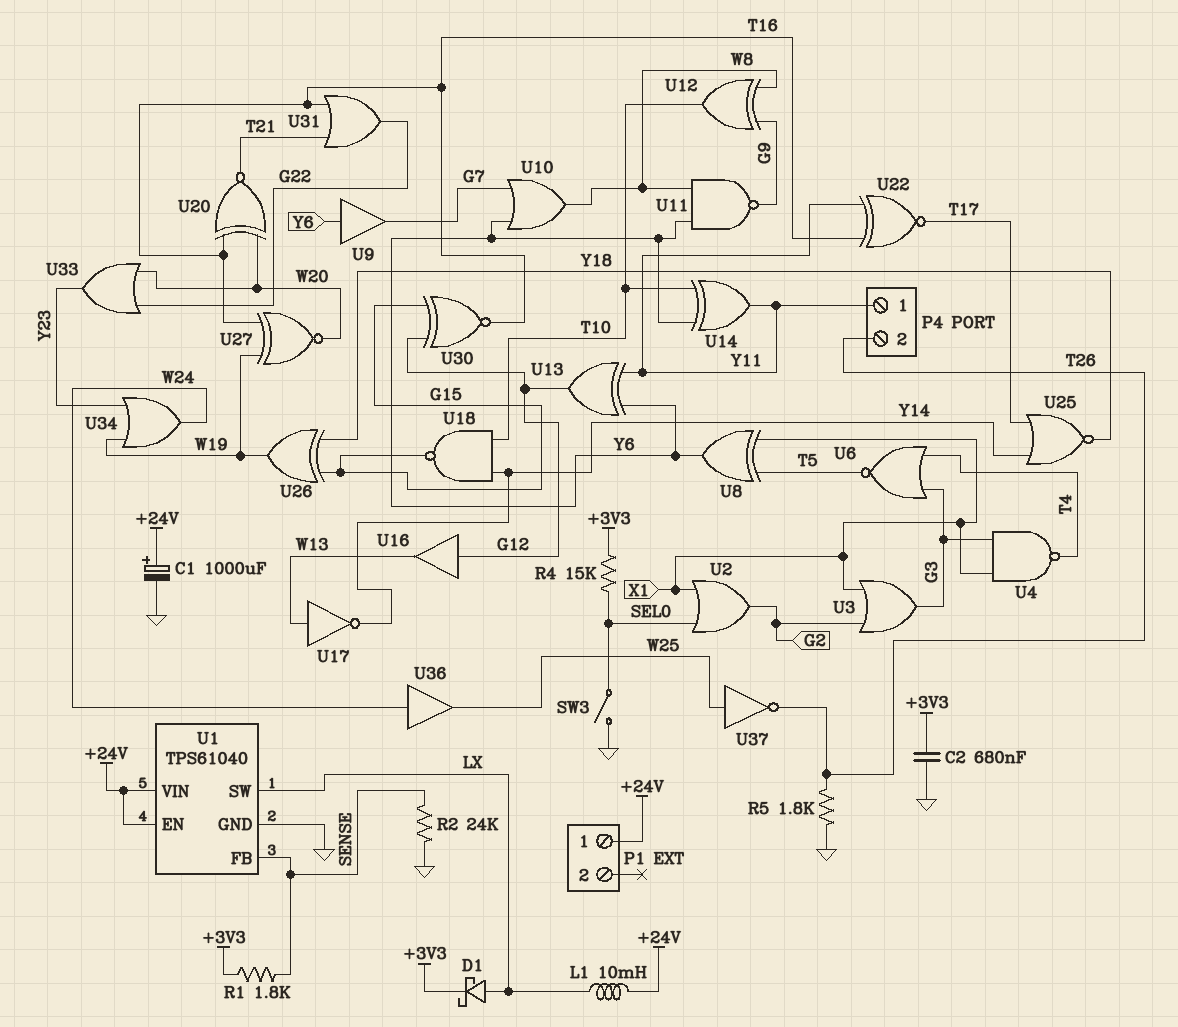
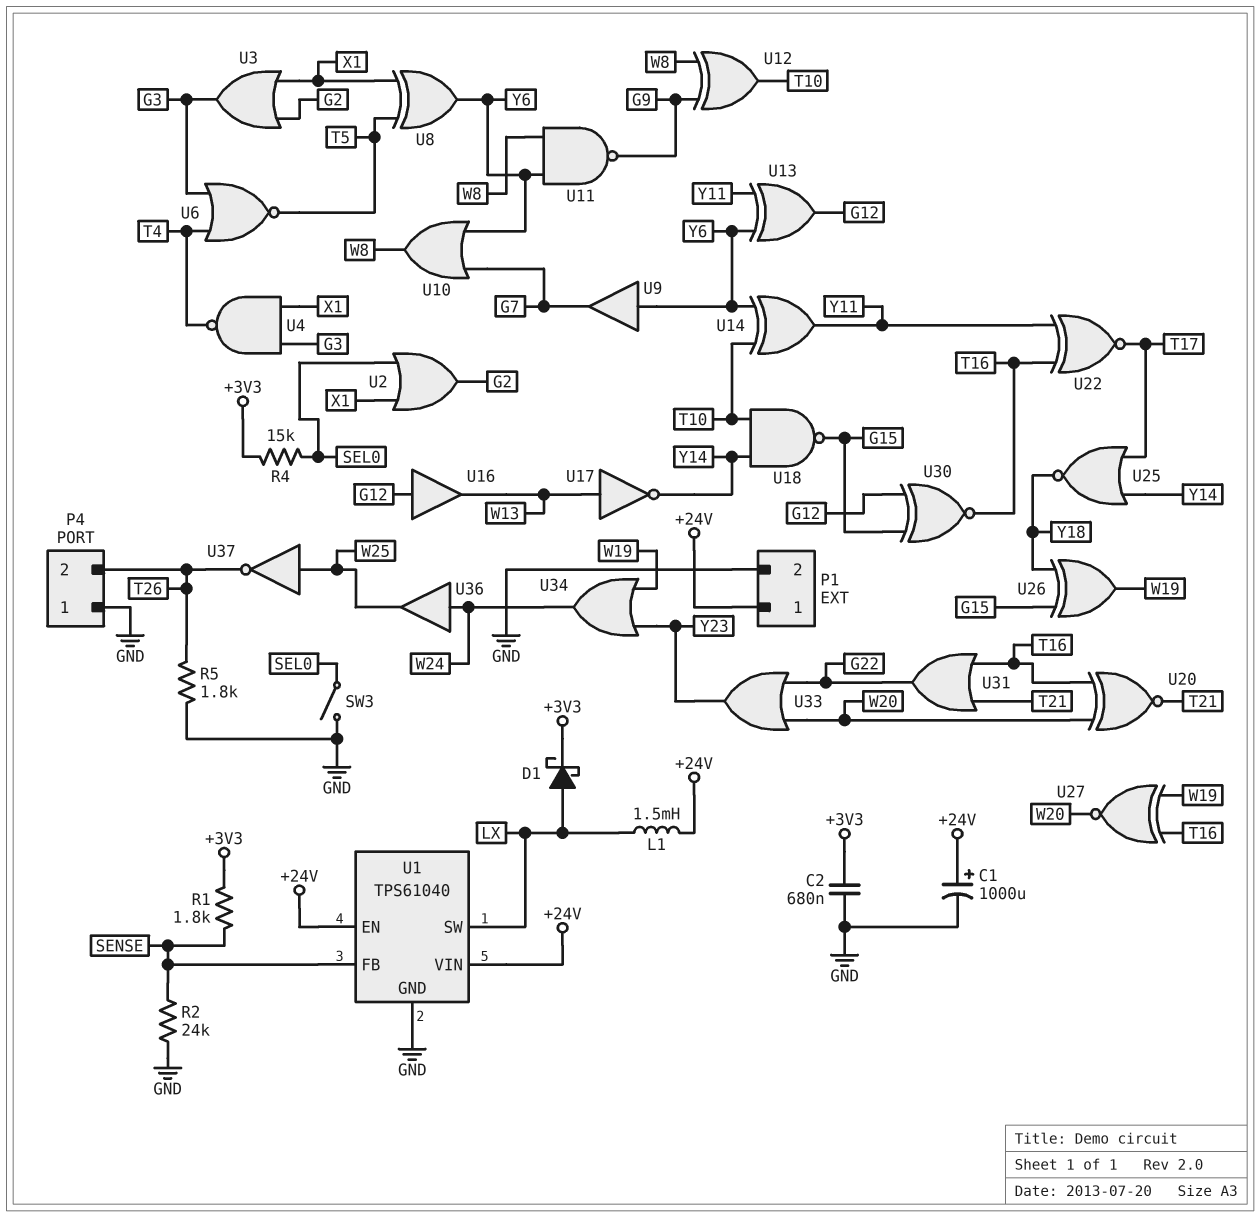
L1: 10mH (+24V, LX) -> 1.5mH (+24V, LX)
P1 pin 2: none -> GND
P4 pin 1: Y11 -> GND

